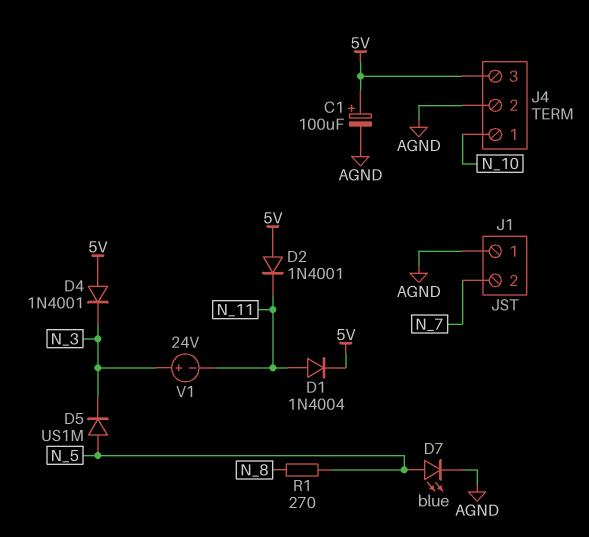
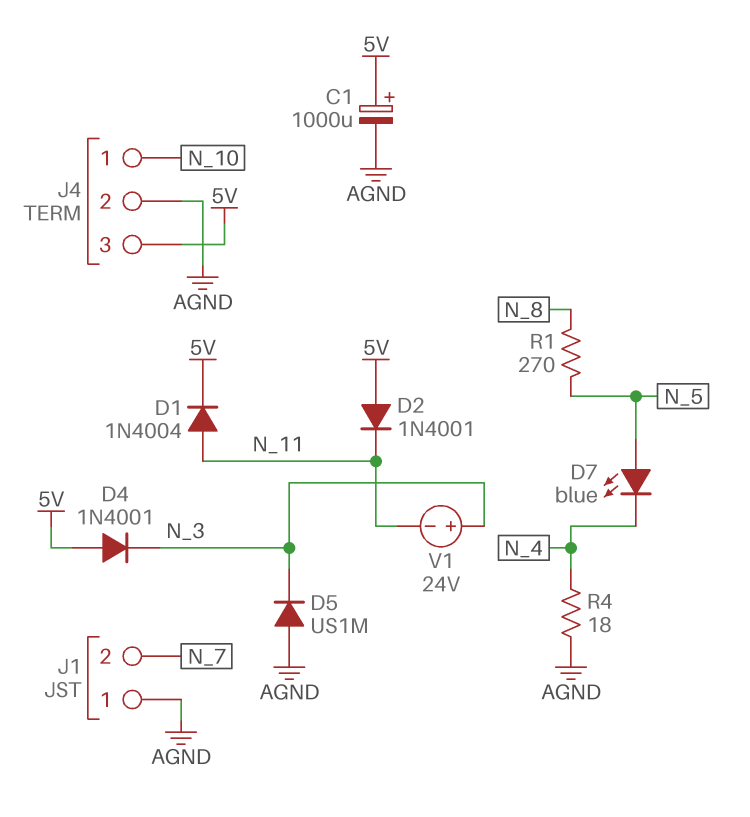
C1: 100uF (plus 5V, minus AGND) -> 1000uF (plus 5V, minus AGND)
D5: diode US1M (A N_5, K N_3) -> diode US1M (A AGND, K N_3)
D7: LED blue (A N_5, K AGND) -> LED blue (A N_5, K N_4)
R4: none -> 18 (AGND, N_4)

